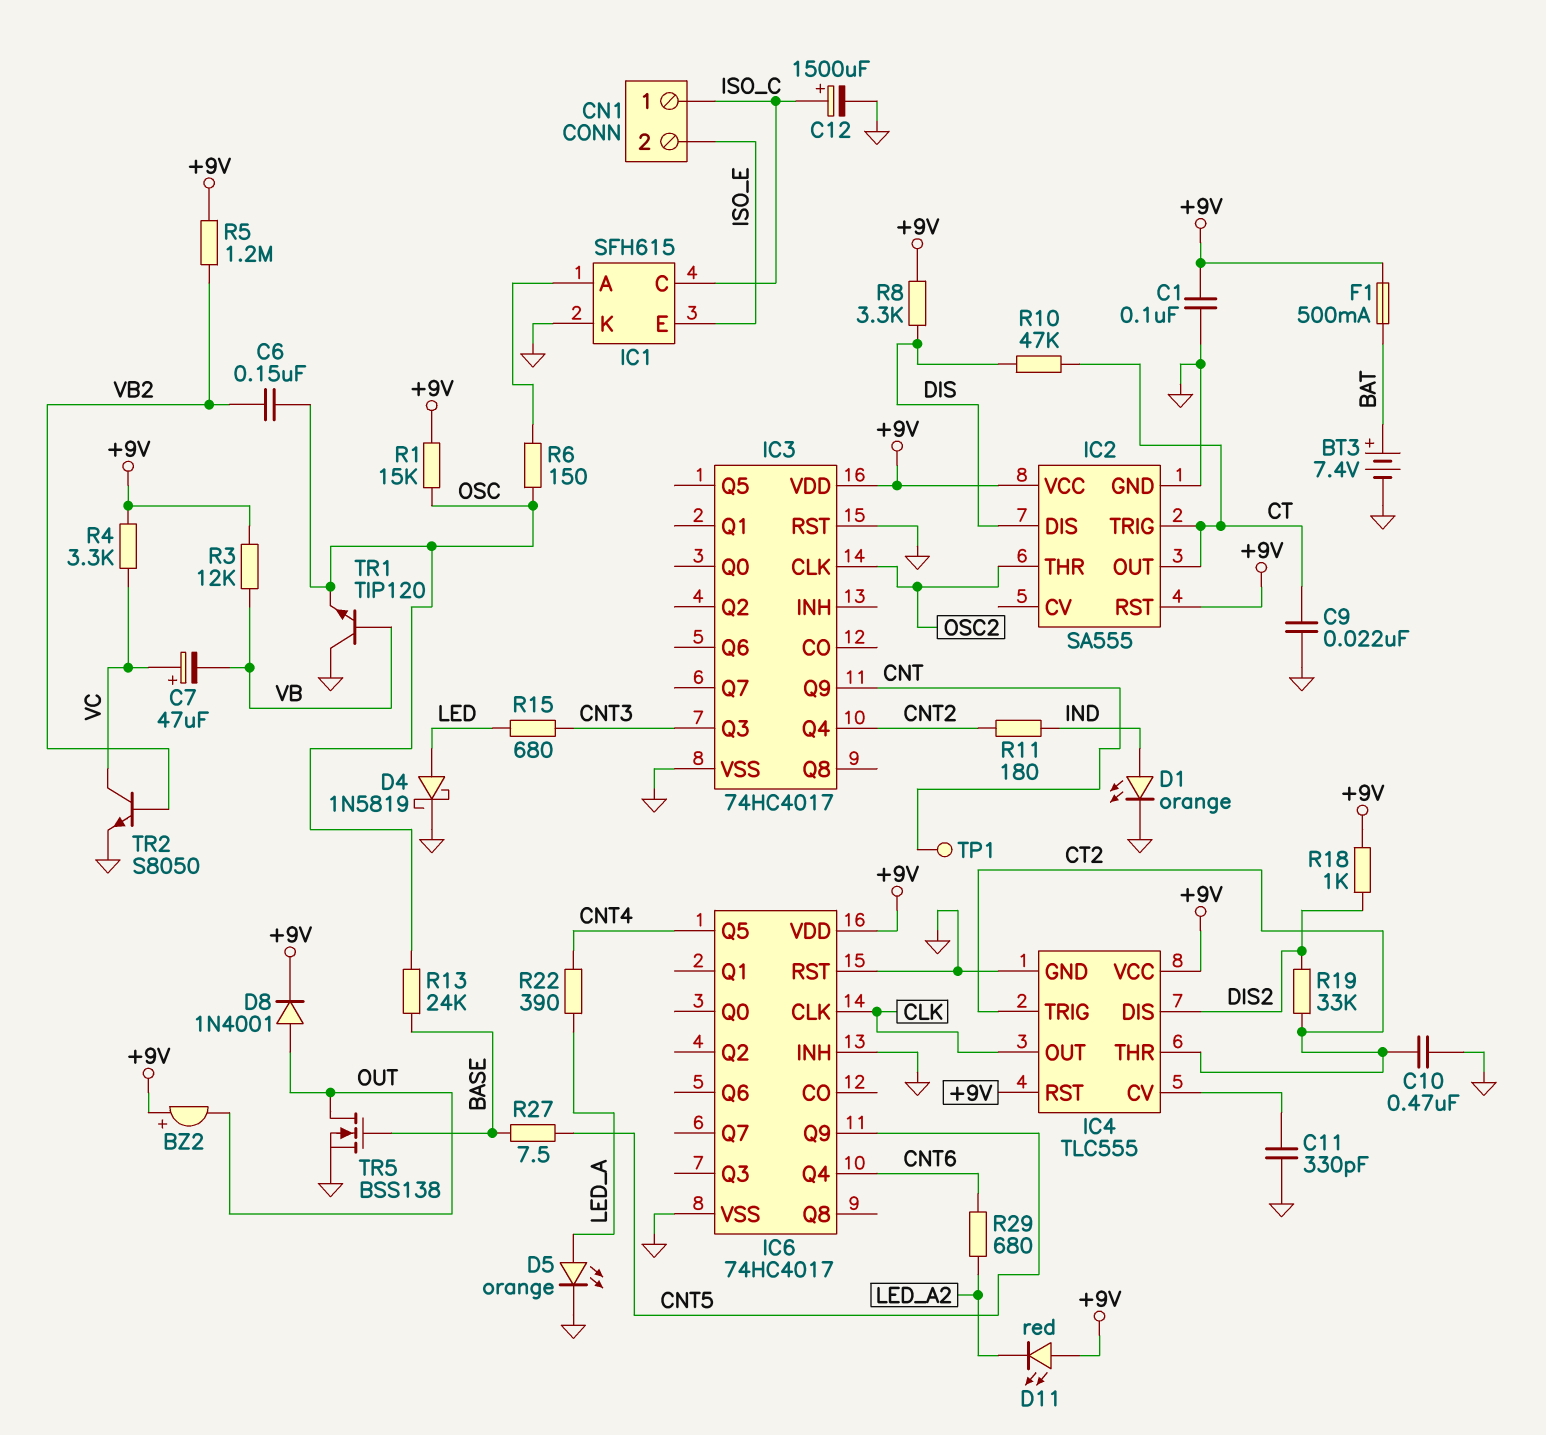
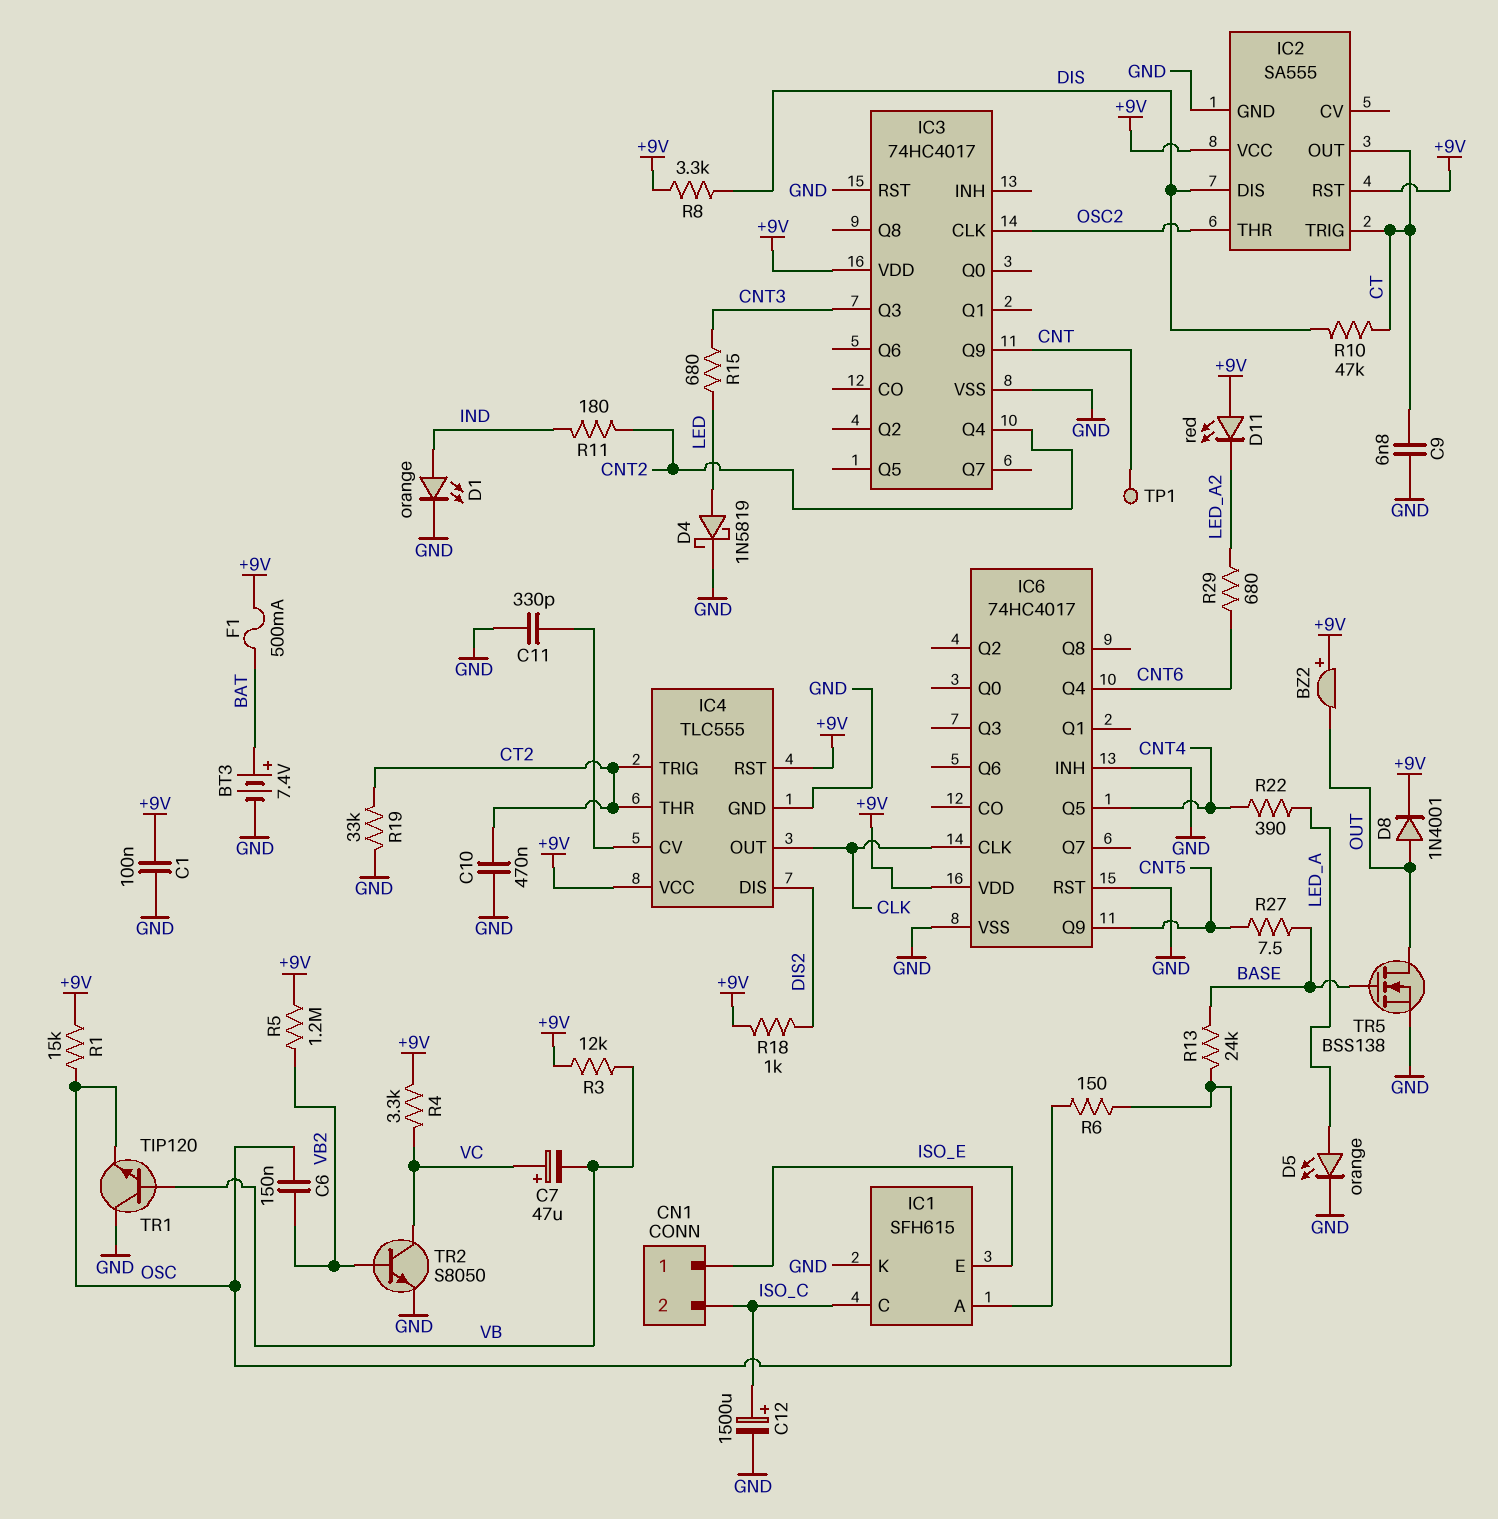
C9: 22nF (CT, GND) -> 6.8nF (CT, GND)
CN1 pin 1: ISO_C -> ISO_E
CN1 pin 2: ISO_E -> ISO_C
R19: 33k (CT2, DIS2) -> 33k (CT2, GND)

